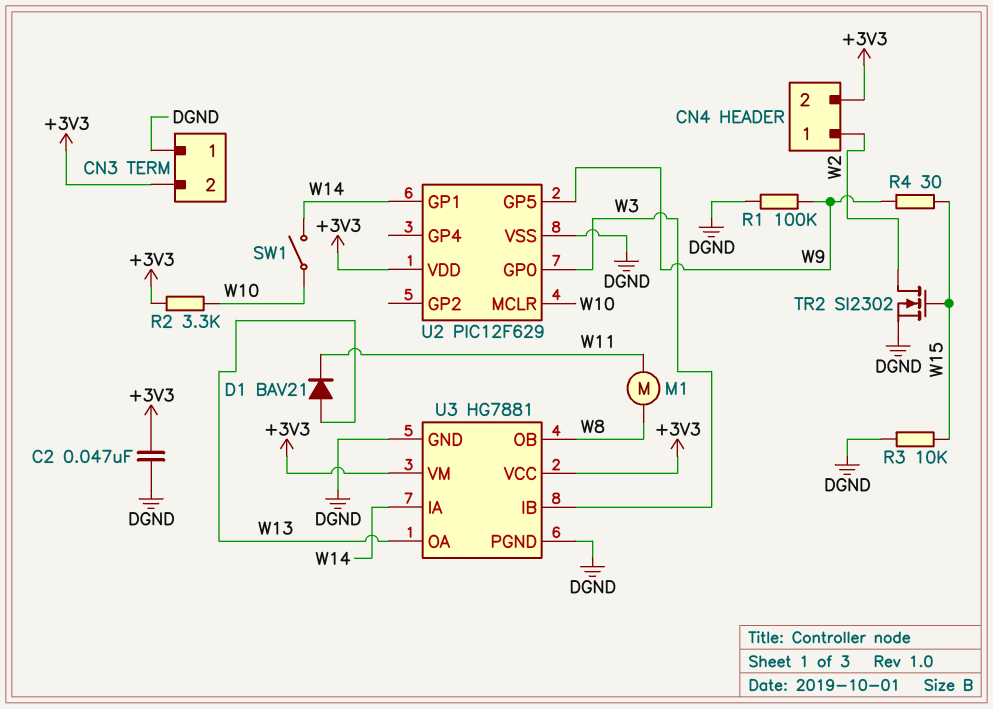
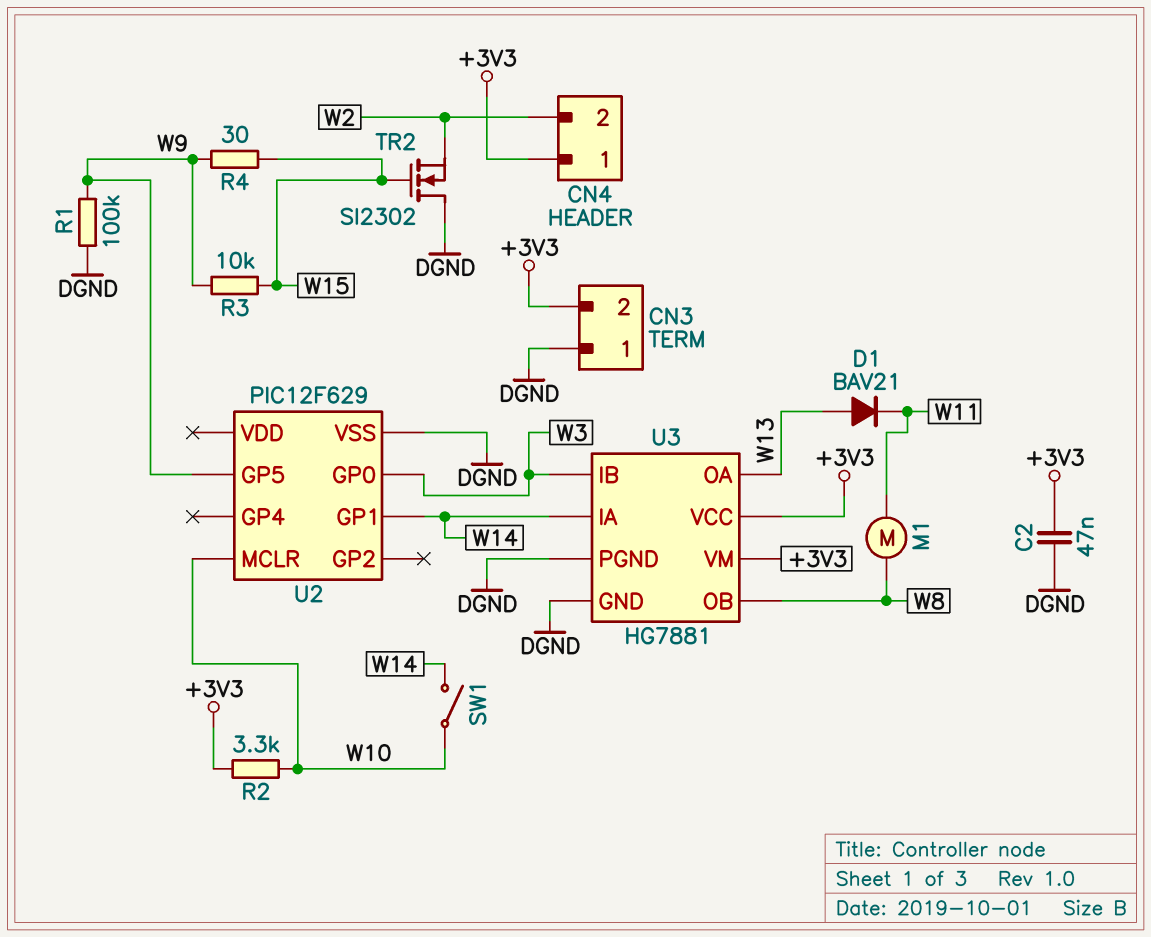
CN4 pin 1: W2 -> +3V3
CN4 pin 2: +3V3 -> W2
R3: 10k (DGND, W15) -> 10k (W9, W15)
TR2: NMOS SI2302 (G W15, D W2, S DGND) -> NMOS SI2302 (G W15, D DGND, S W2)
U2 pin VDD: +3V3 -> none

